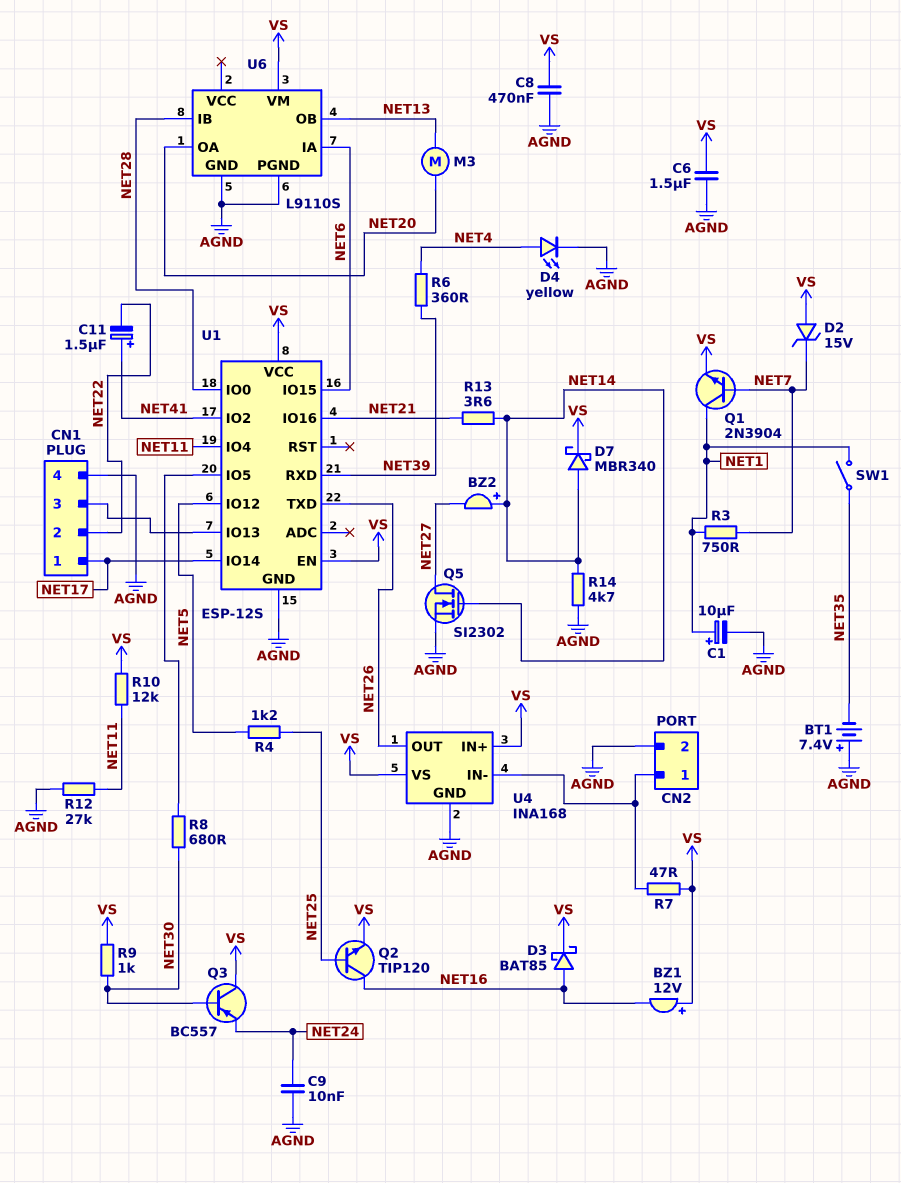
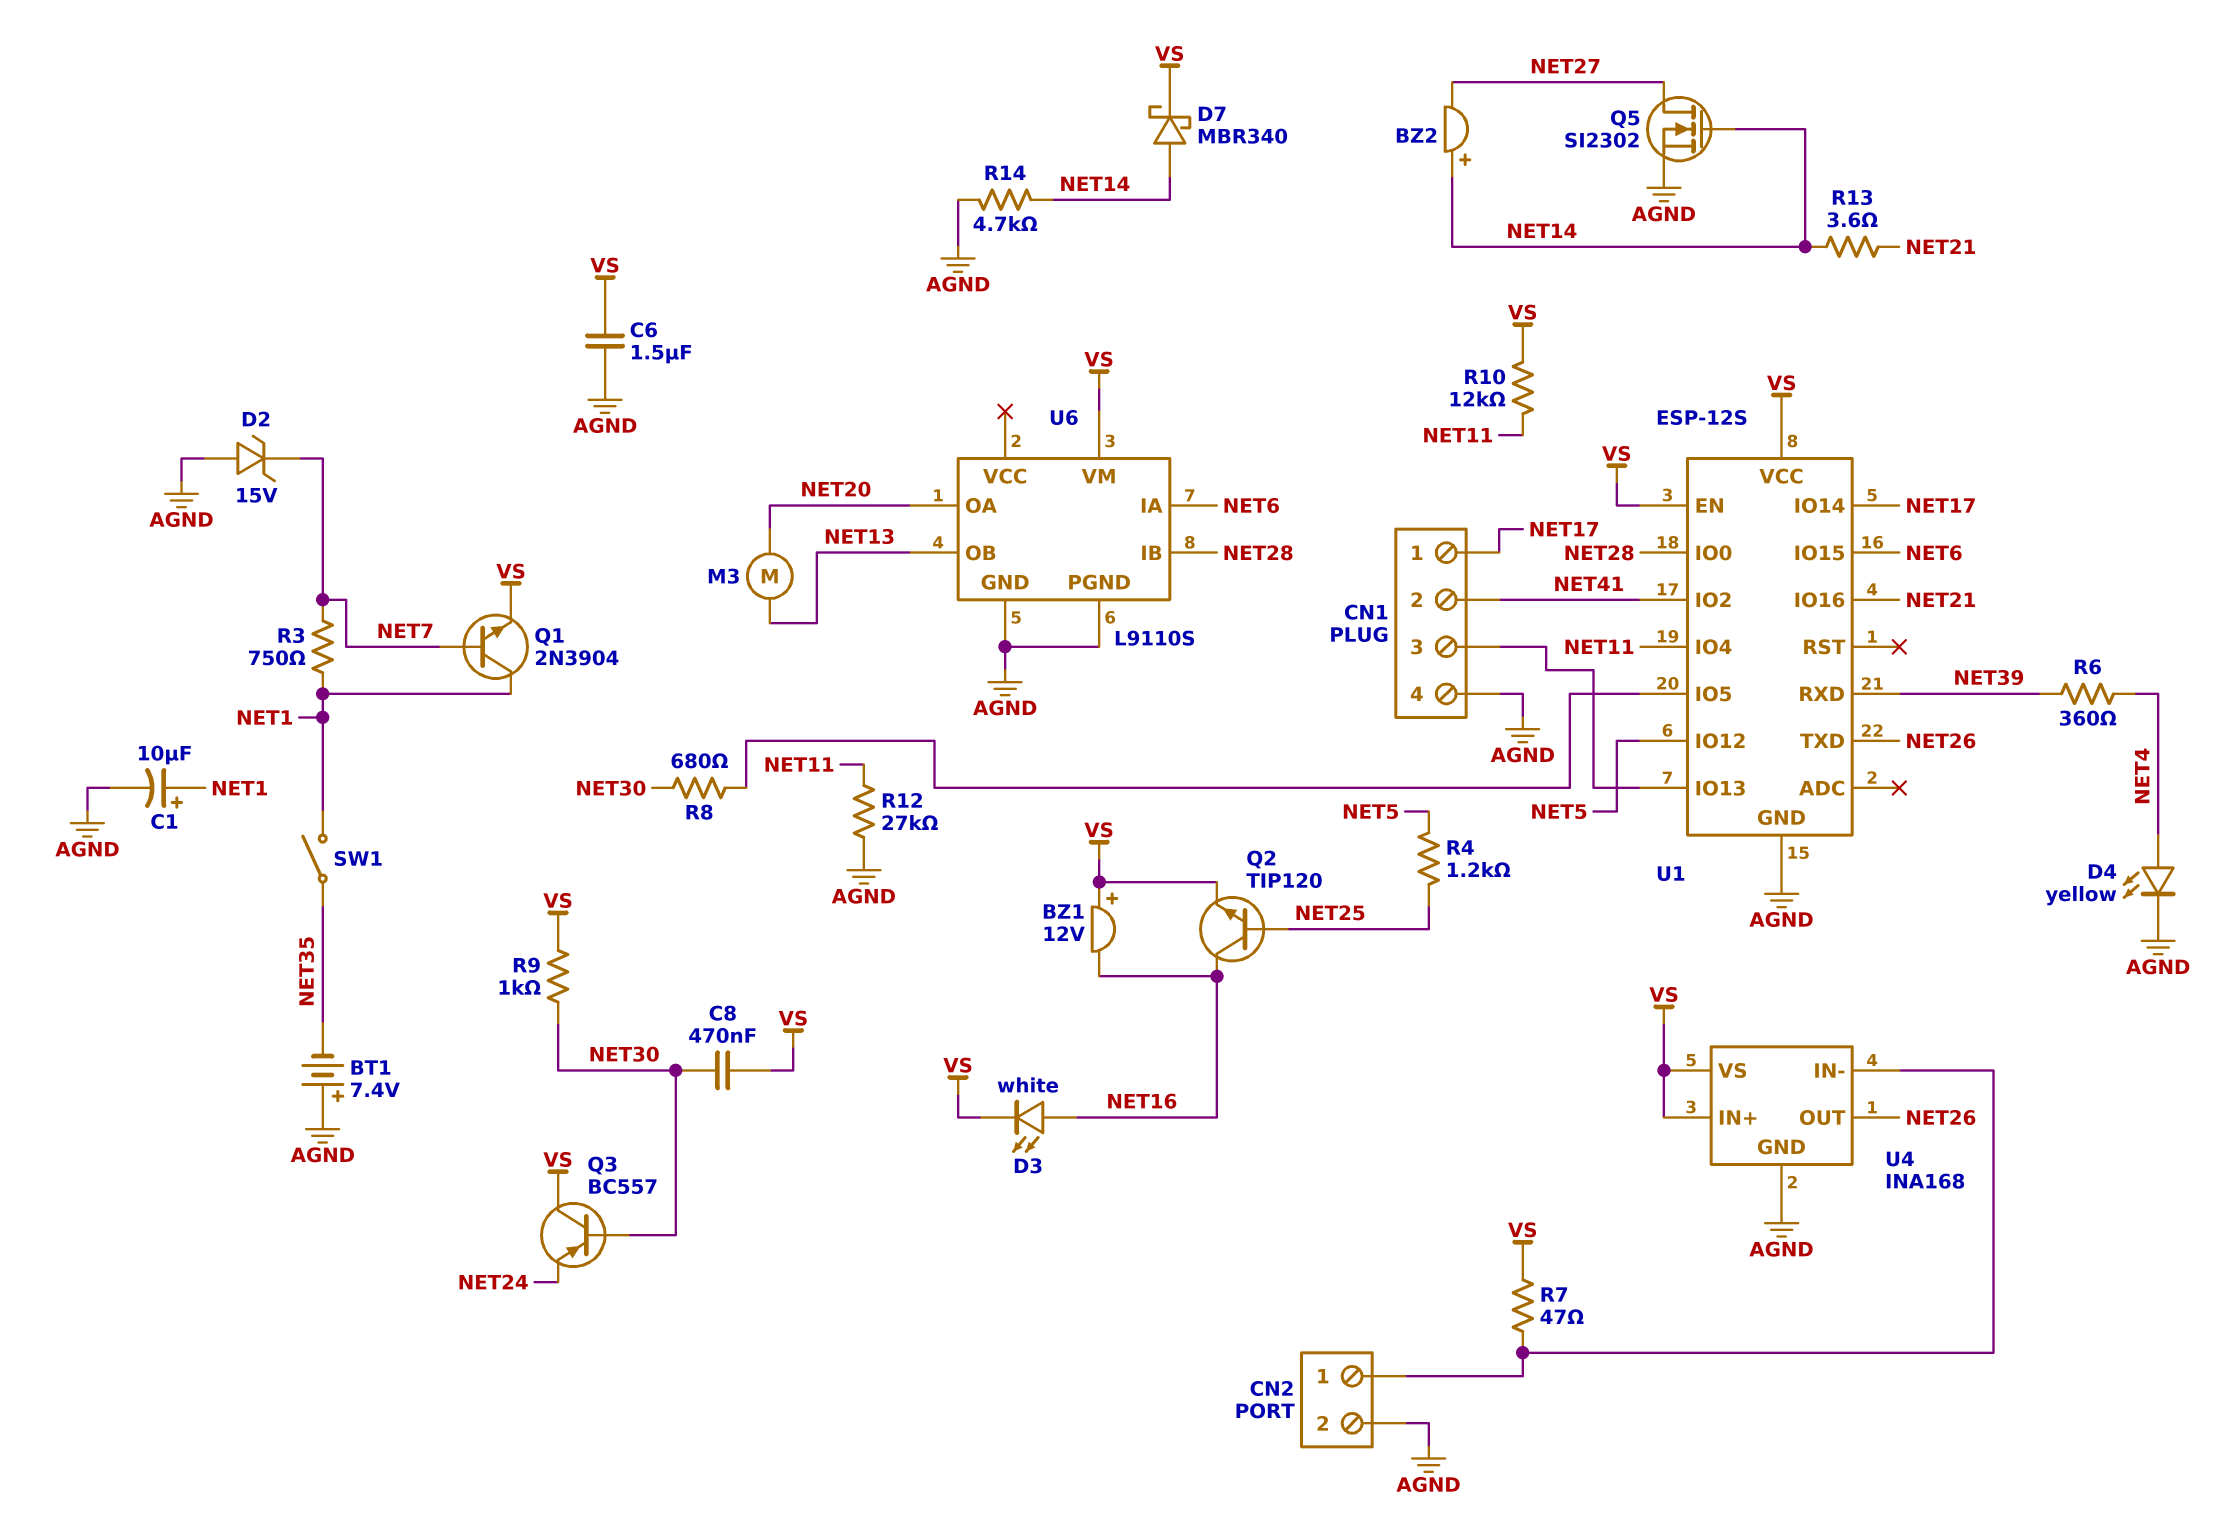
C8: 470nF (AGND, VS) -> 470nF (NET30, VS)
C9: 10nF (AGND, NET24) -> none
C11: 1.5uF (plus NET41, minus NET22) -> none
CN1 pin 2: NET22 -> NET41
D2: zener 15V (A VS, K NET7) -> zener 15V (A AGND, K NET7)
D3: schottky BAT85 (A NET16, K VS) -> LED white (A NET16, K VS)

